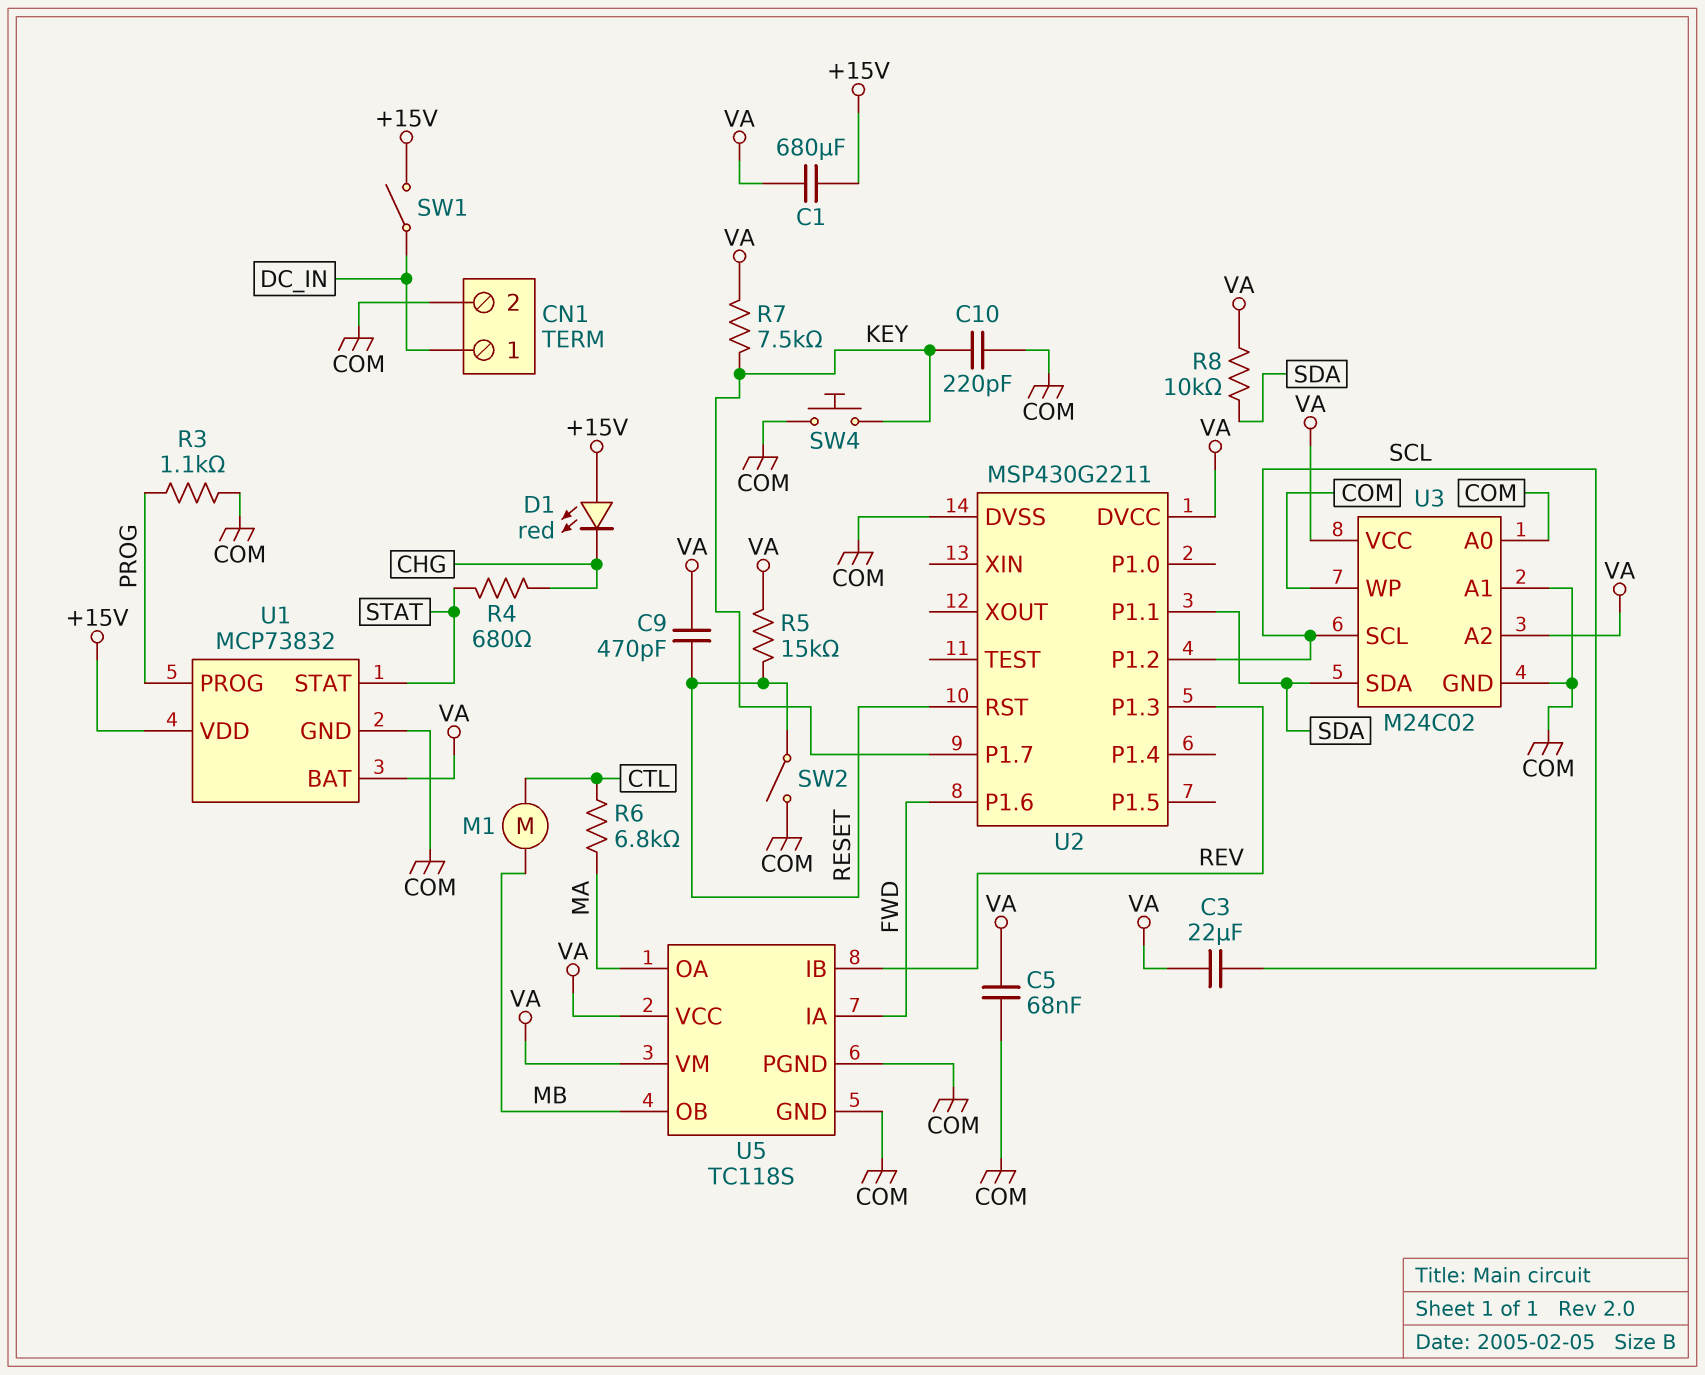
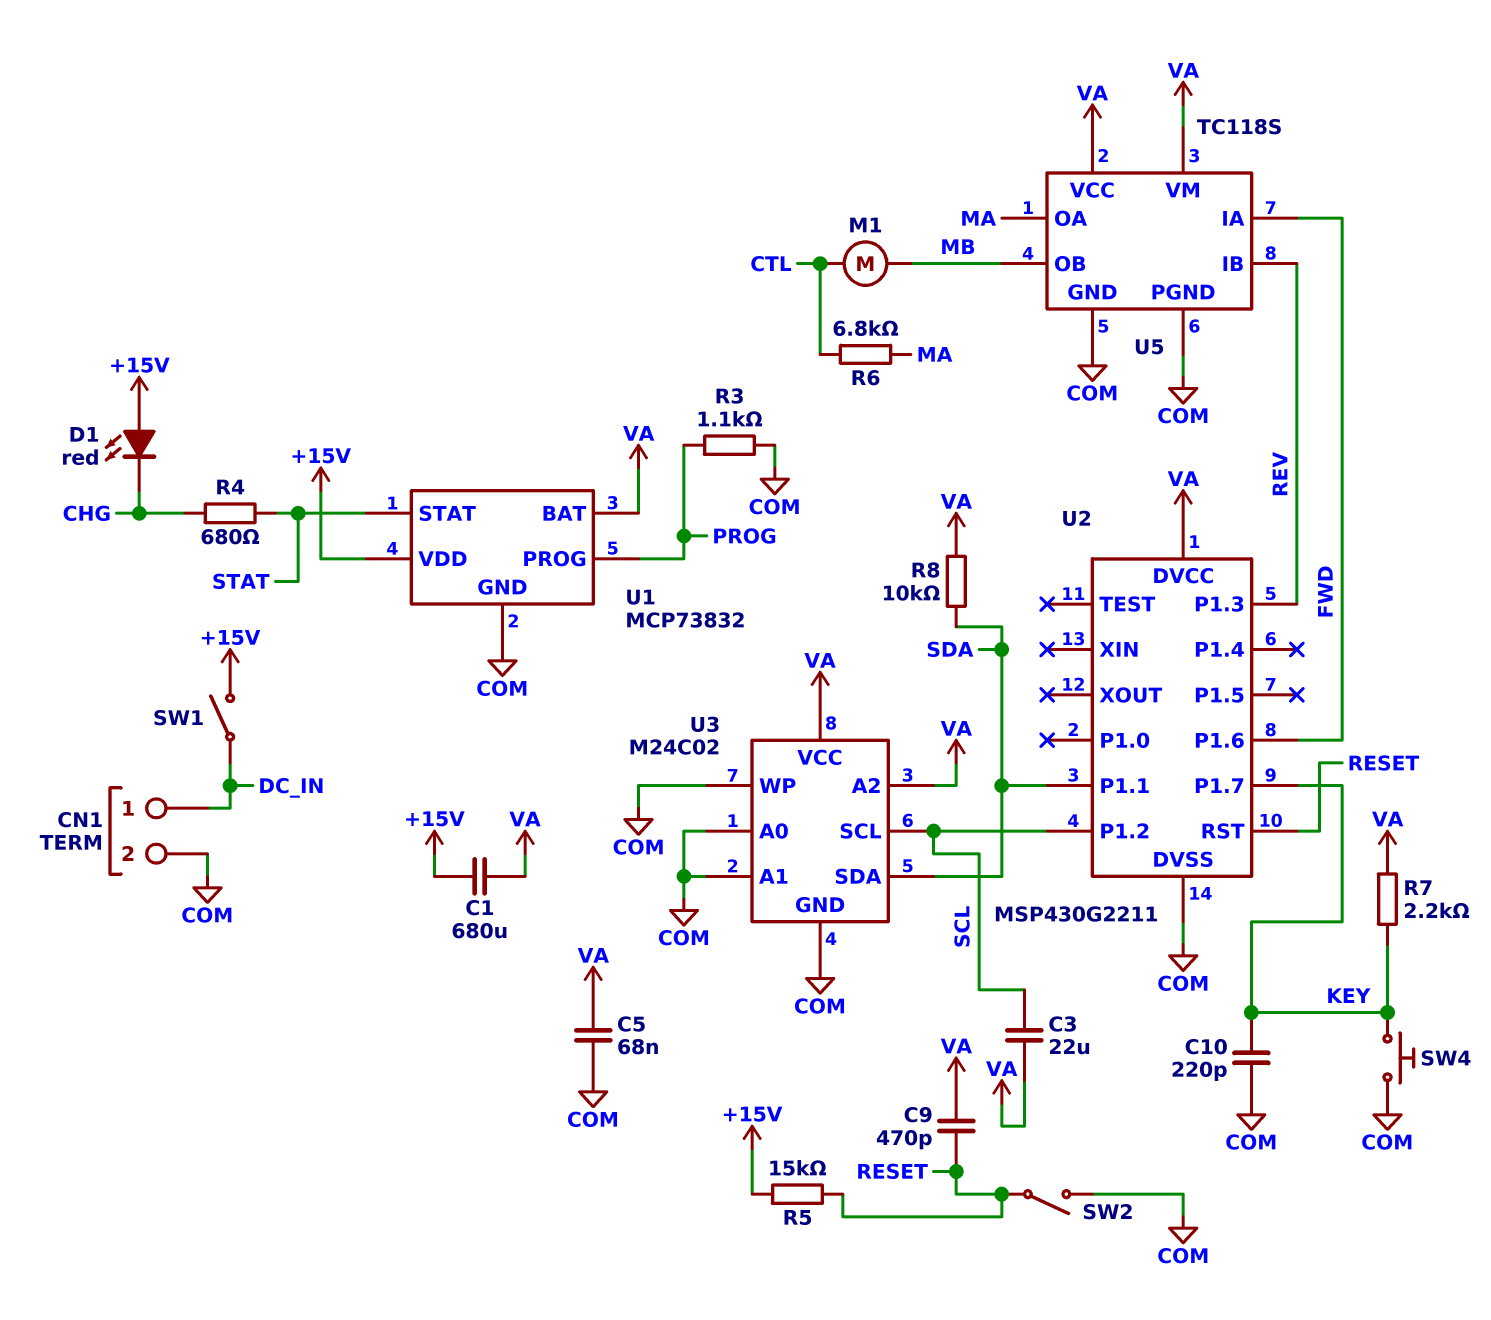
R5: 15k (RESET, VA) -> 15k (+15V, RESET)
R7: 7.5k (KEY, VA) -> 2.2k (KEY, VA)

